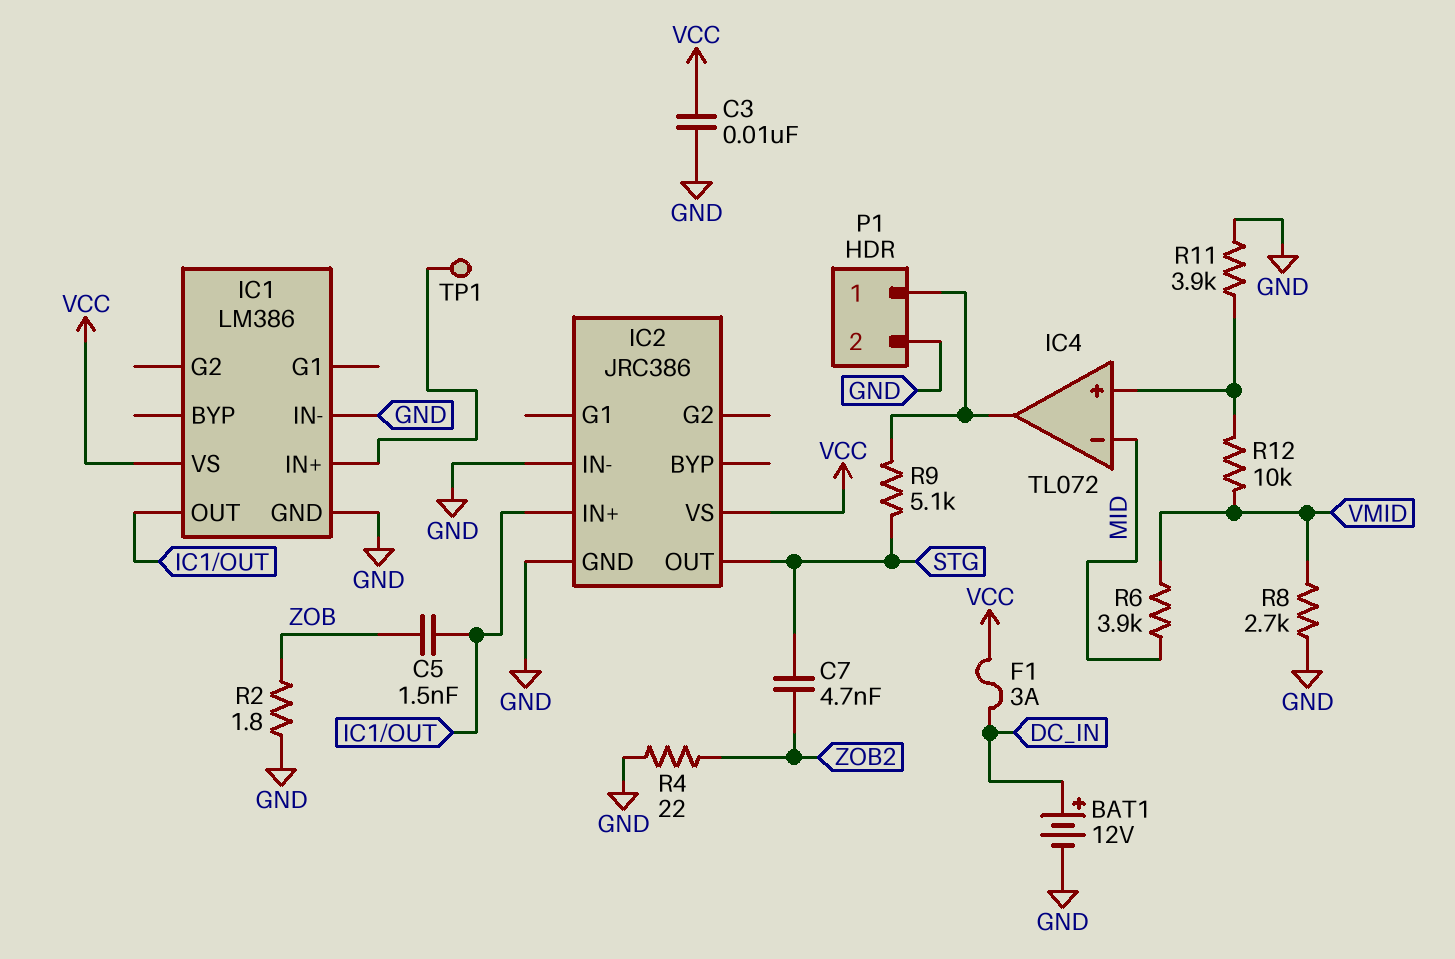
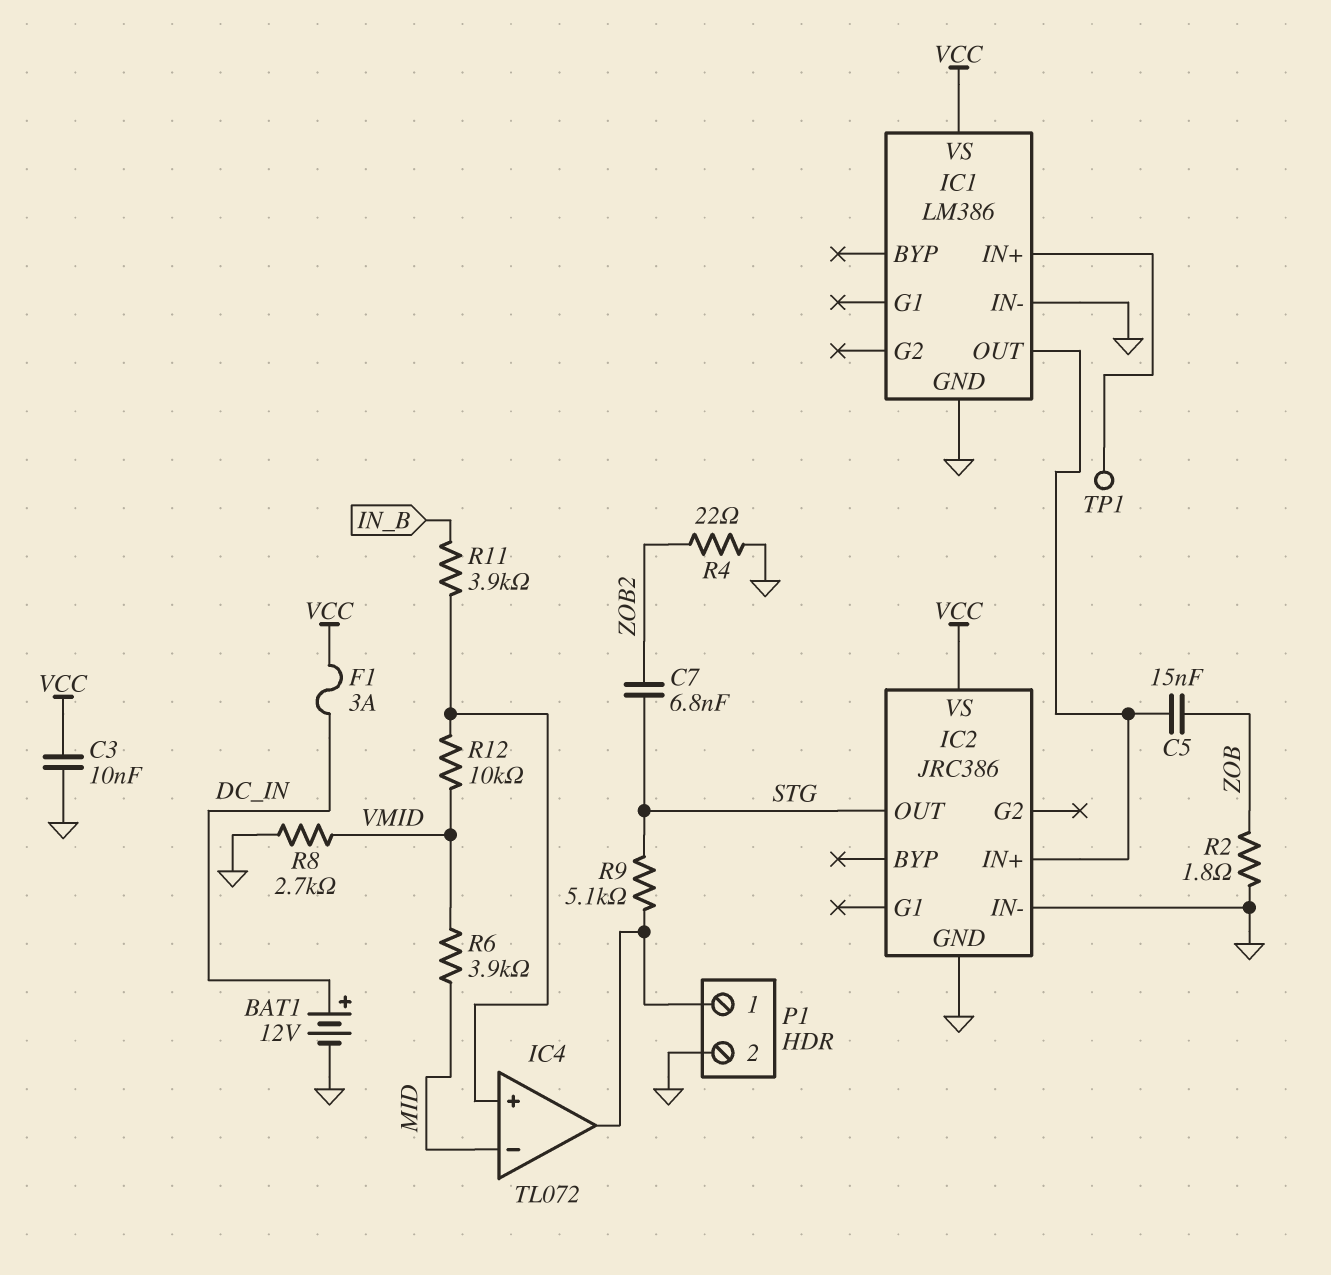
C5: 1.5nF (IC1/OUT, ZOB) -> 15nF (IC1/OUT, ZOB)
C7: 4.7nF (STG, ZOB2) -> 6.8nF (STG, ZOB2)
R11: 3.9k (GND, IC4/in+) -> 3.9k (IC4/in+, IN_B)

